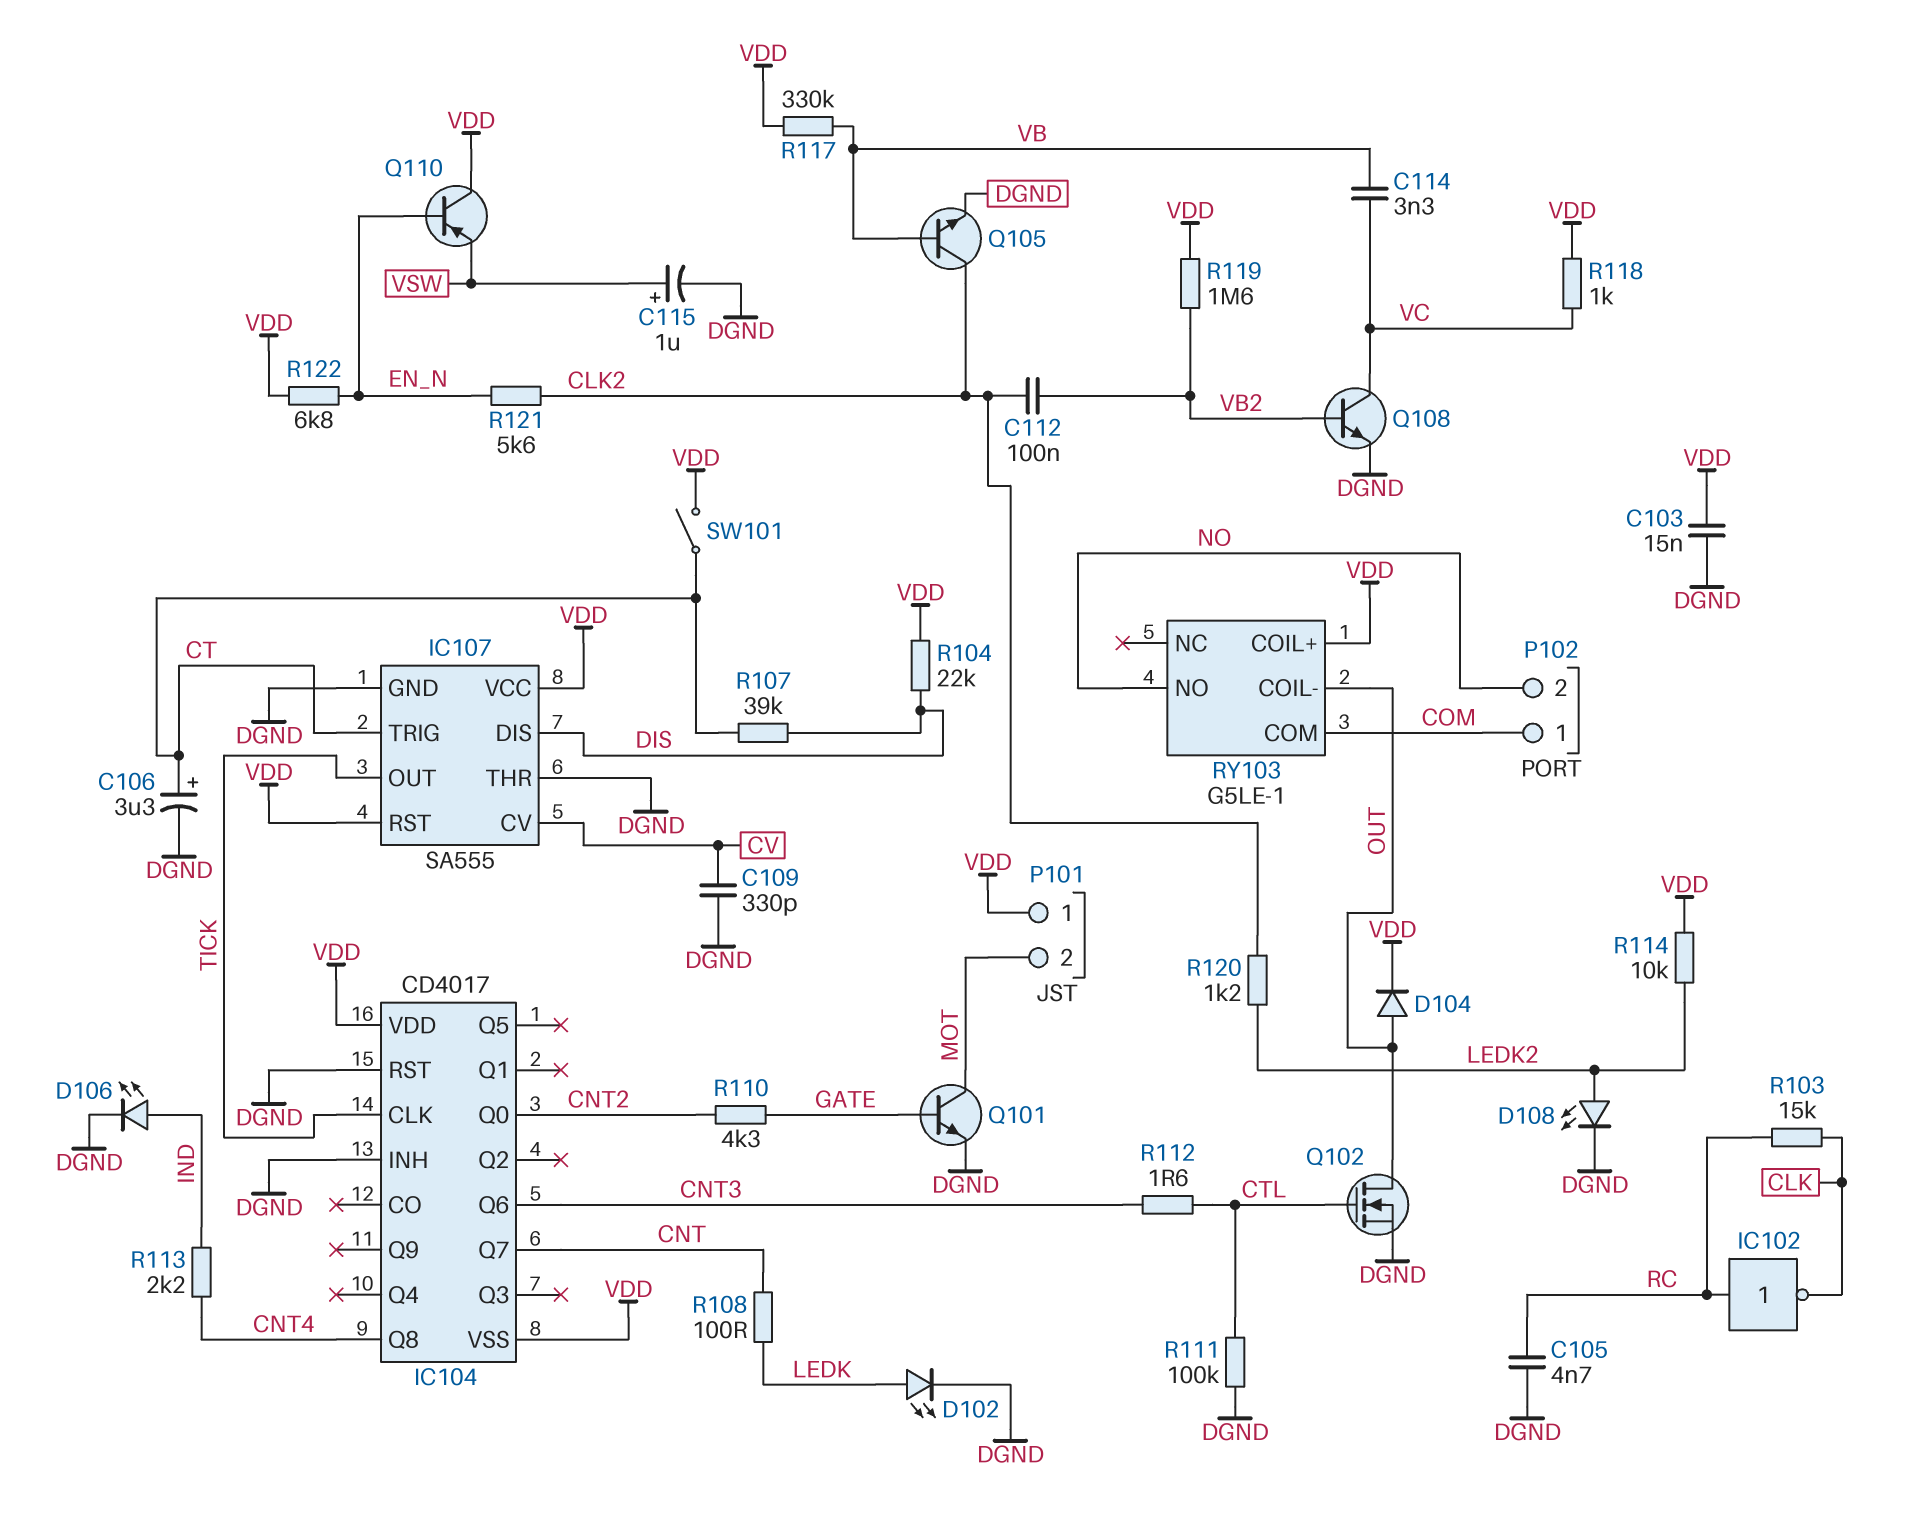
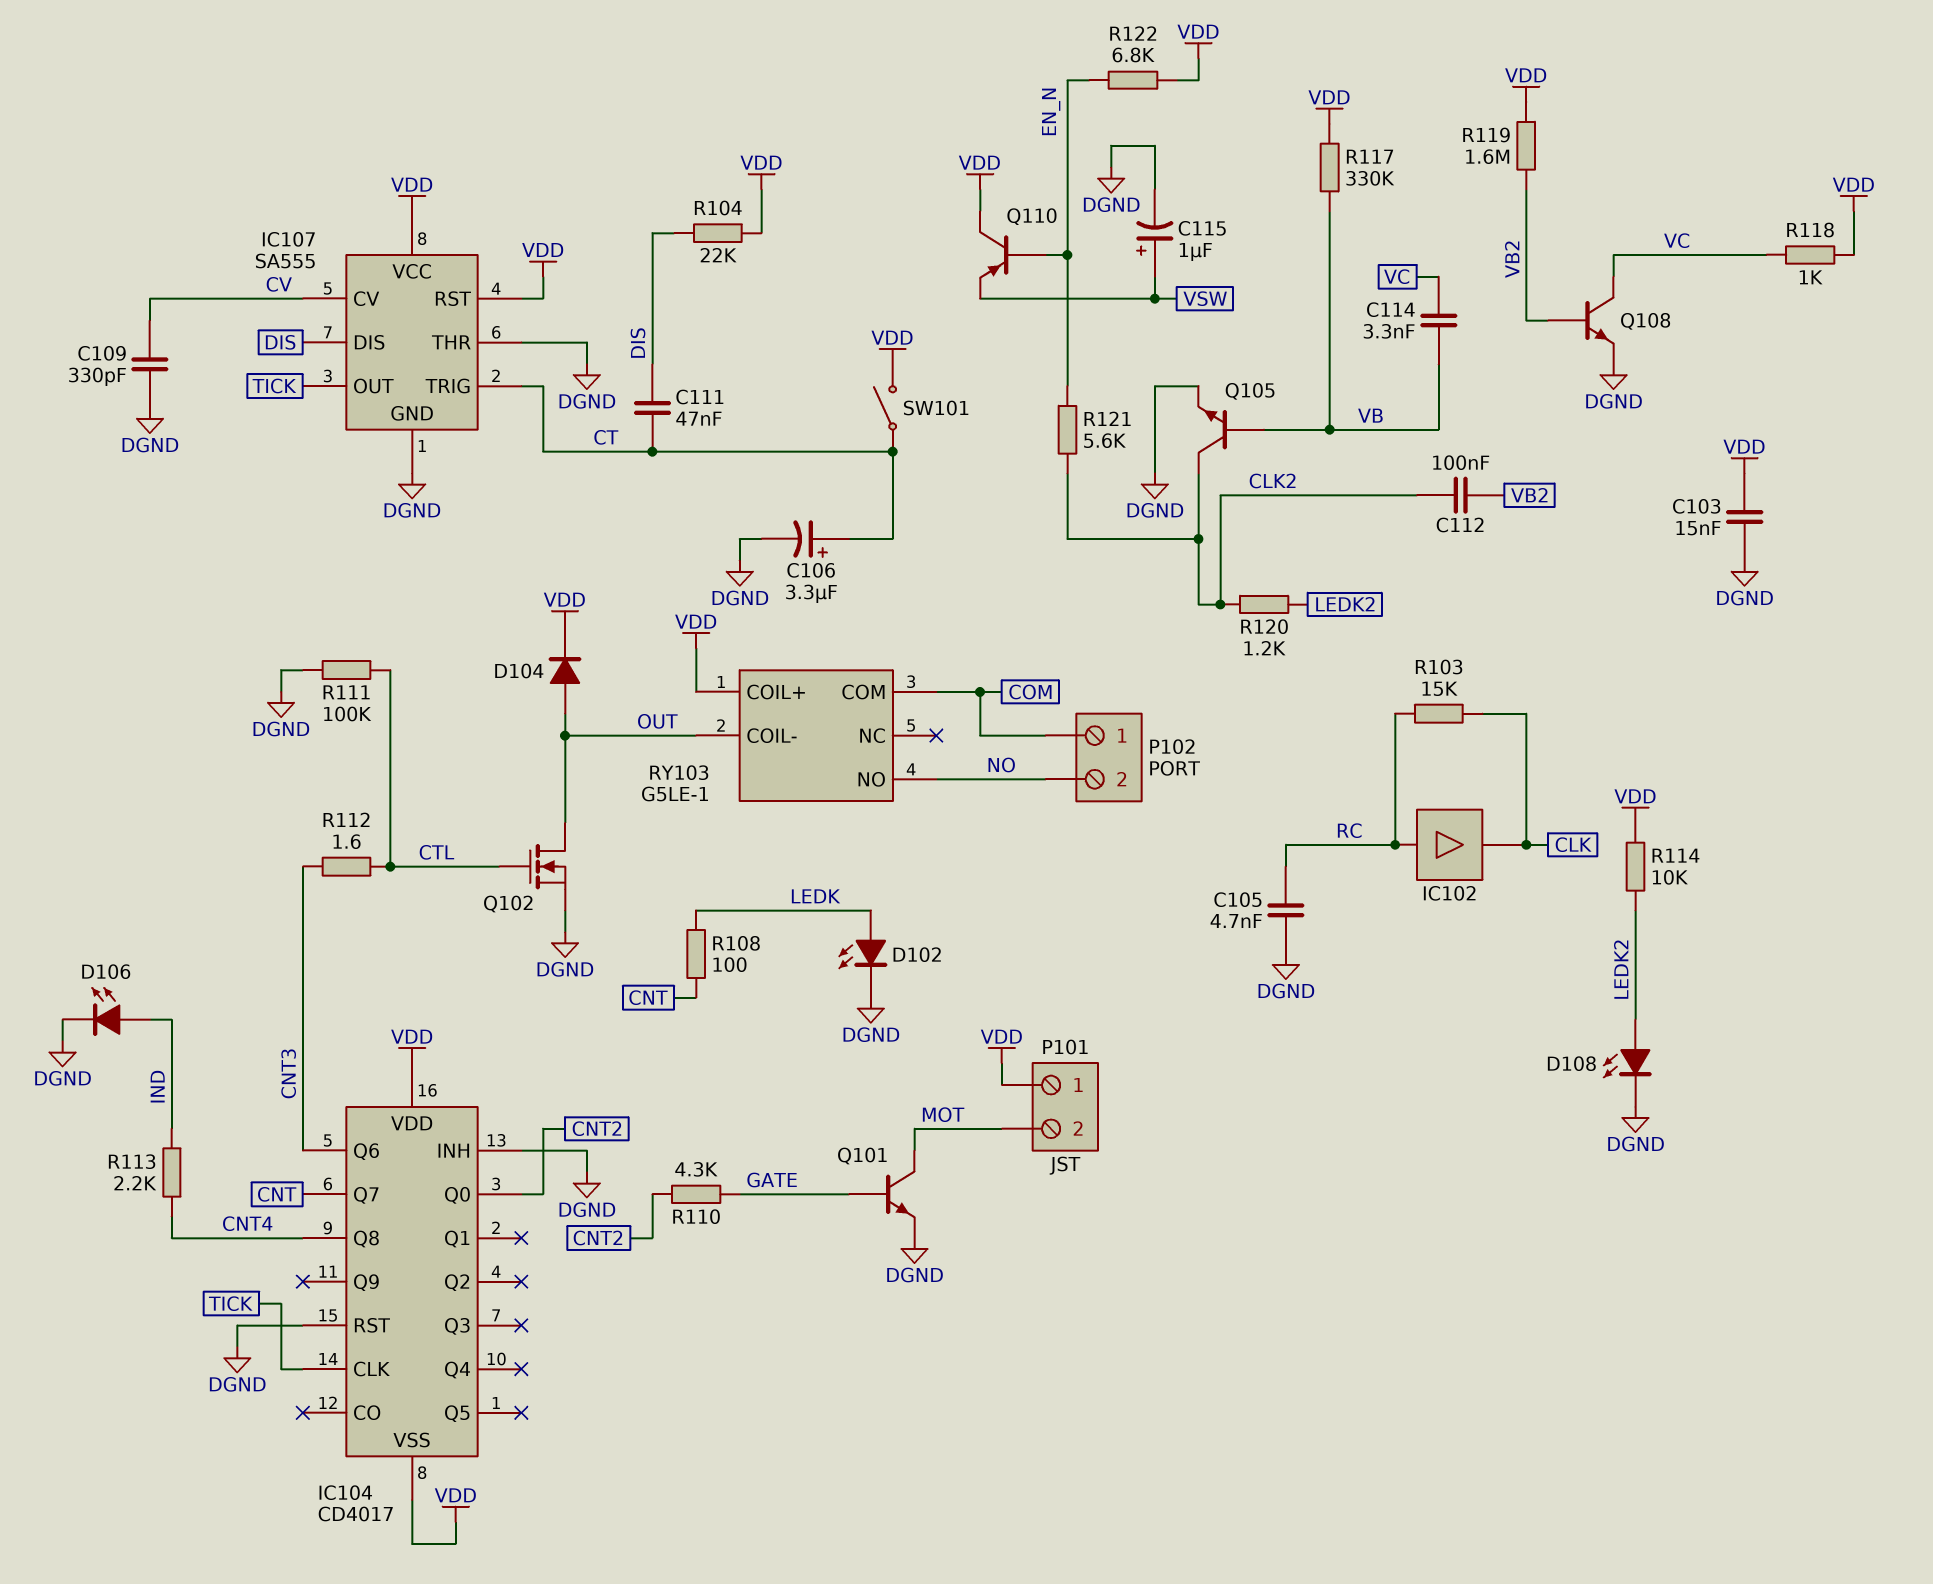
C111: none -> 47nF (CT, DIS)
IC102: NOT (in RC, out CLK) -> buffer (in RC, out CLK)
R107: 39k (CT, DIS) -> none

